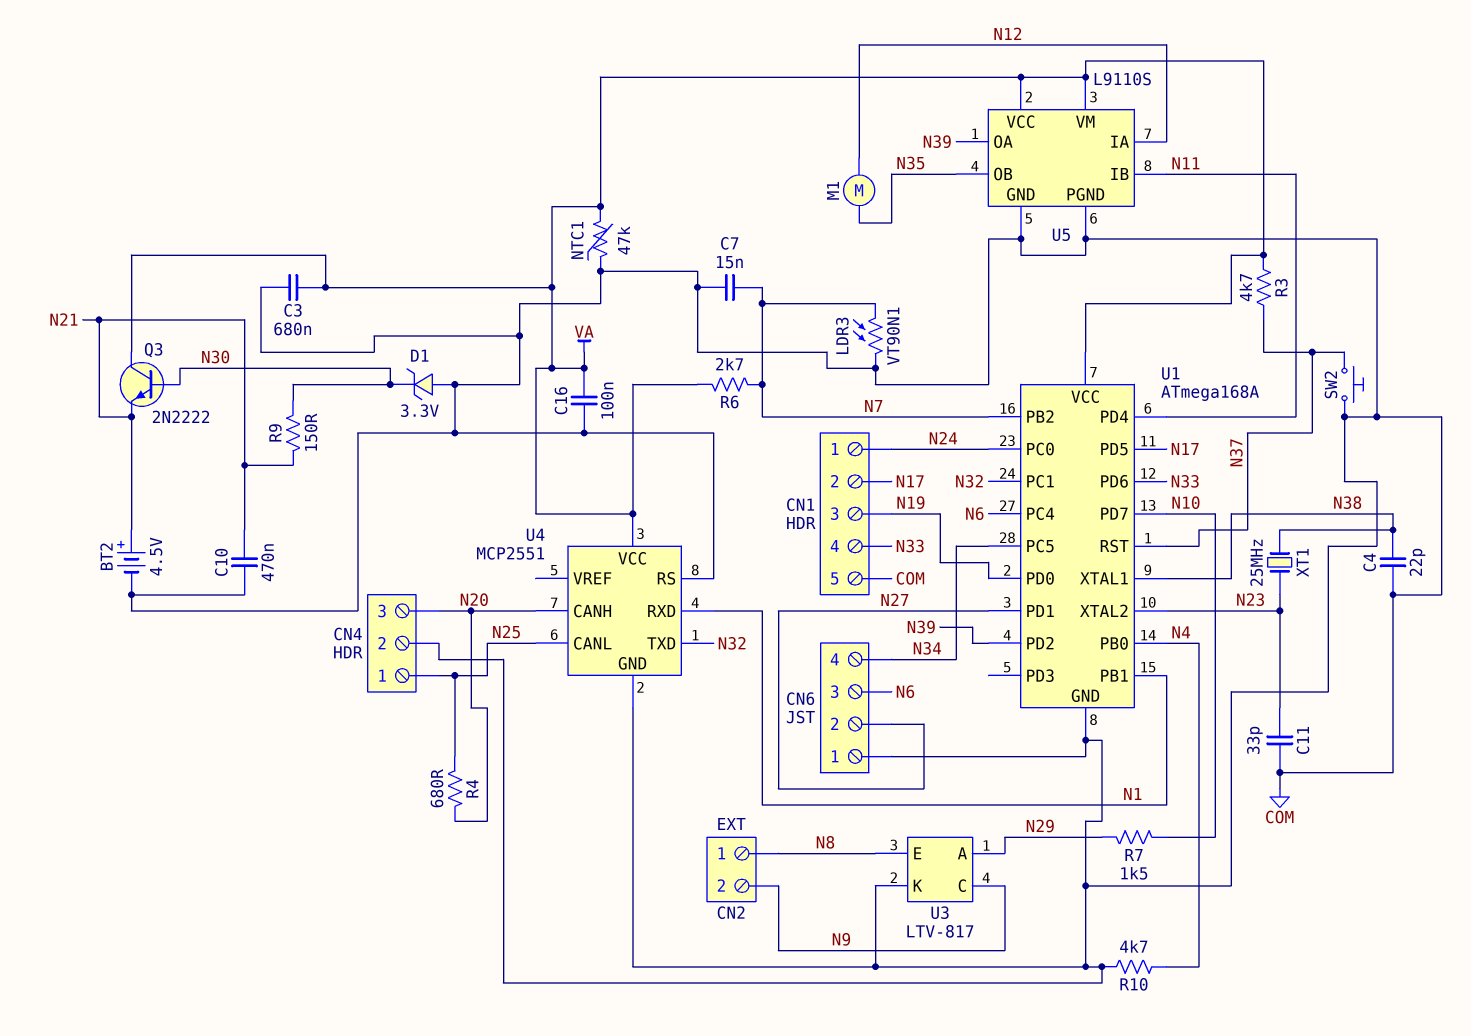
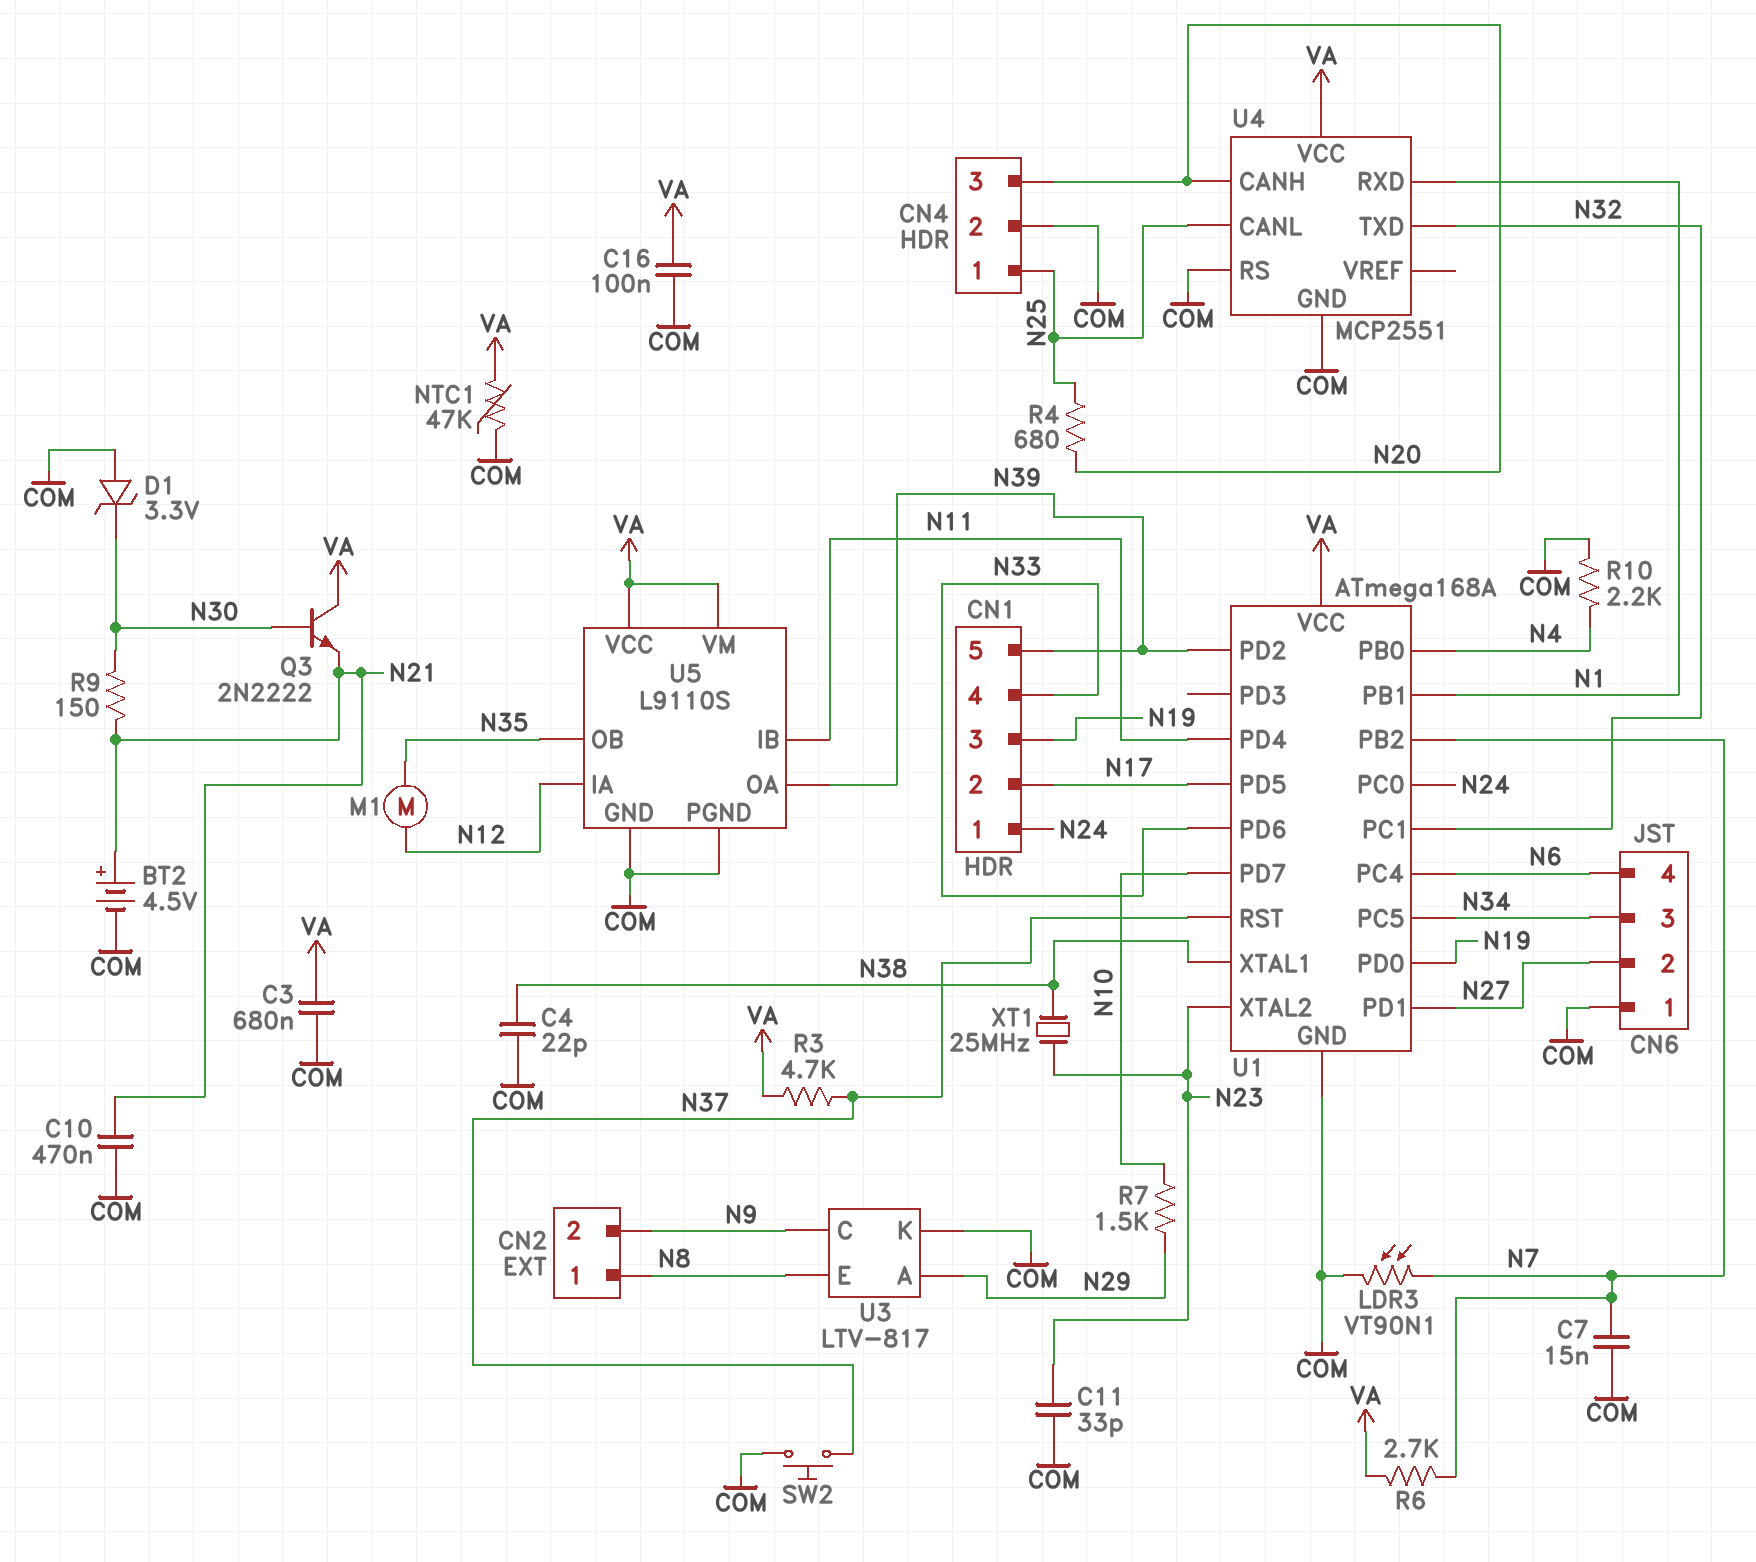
CN1 pin 5: COM -> N39
CN6 pin 3: N6 -> N34
CN6 pin 4: N34 -> N6
R10: 4.7k (COM, N4) -> 2.2k (COM, N4)

